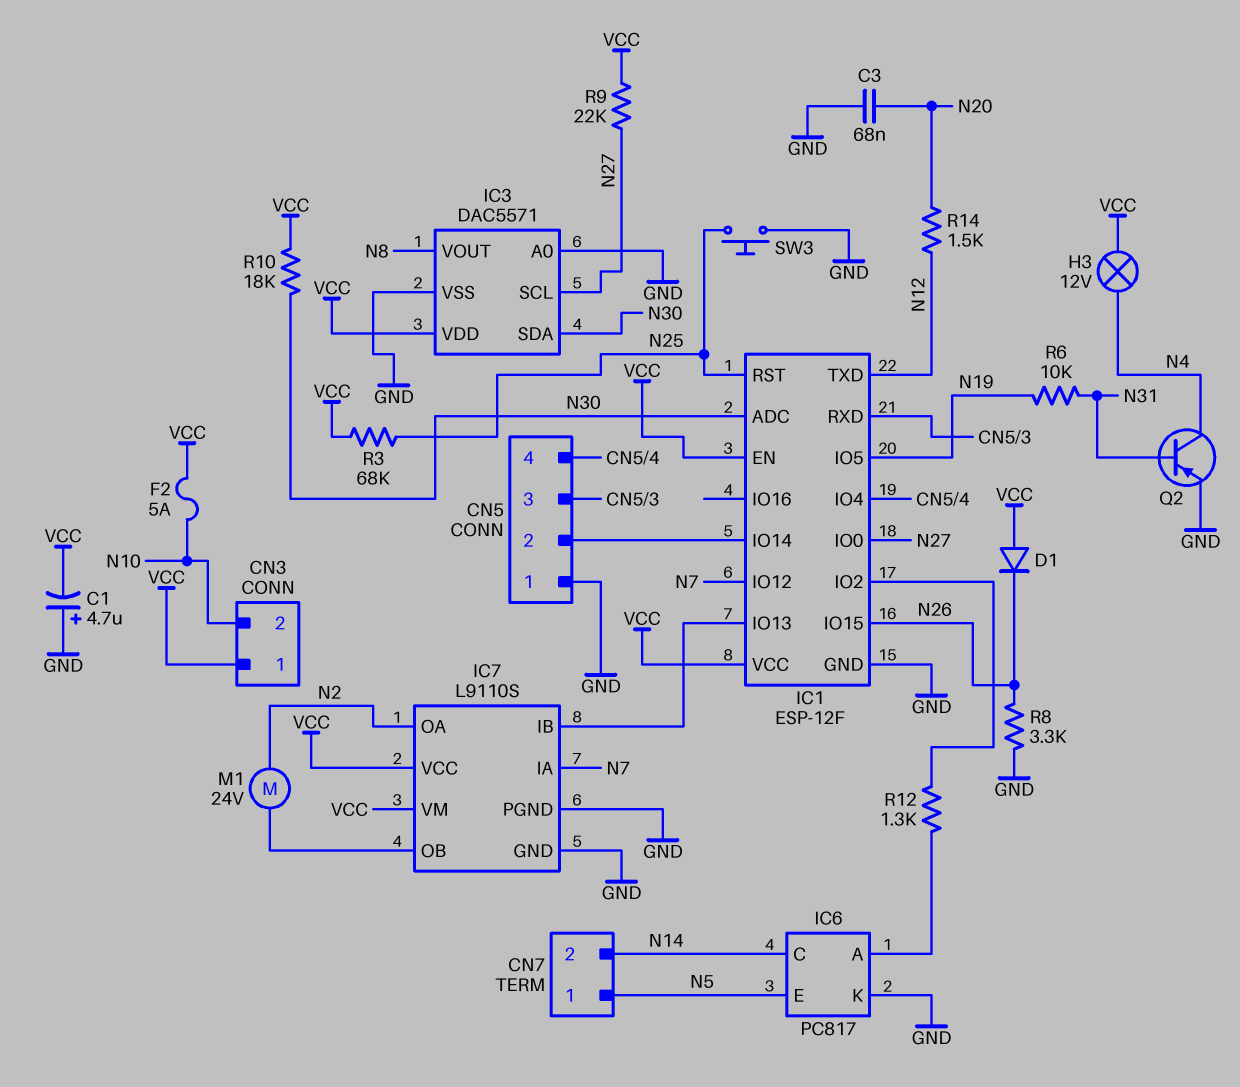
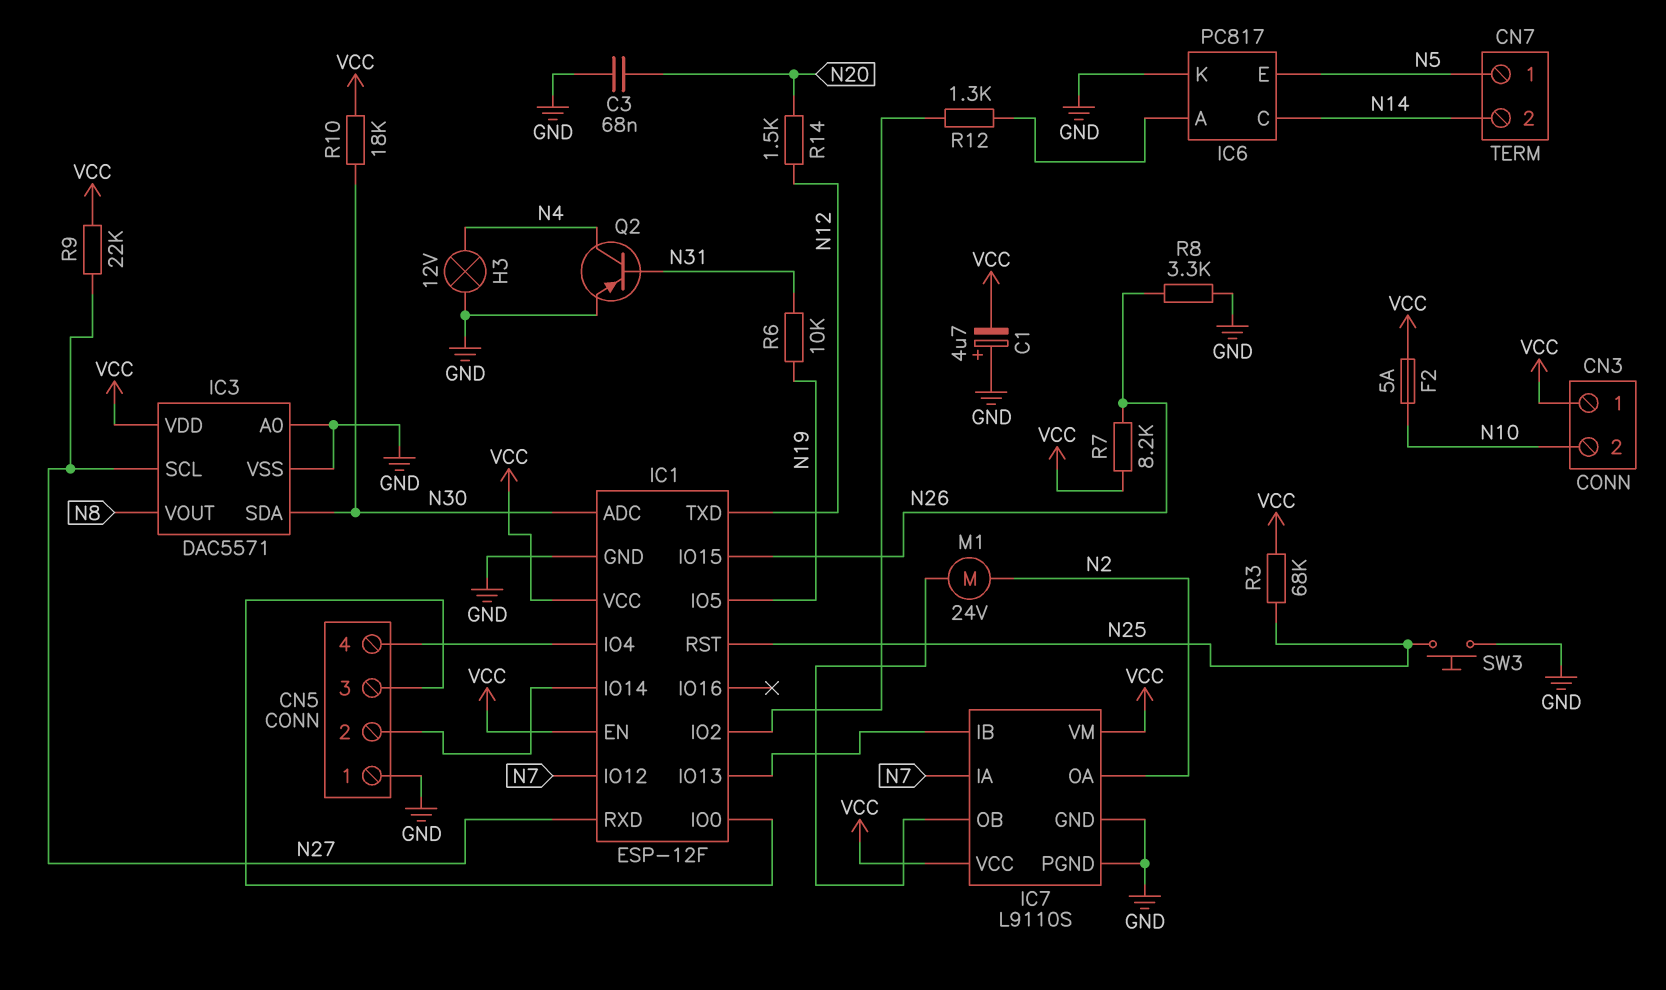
D1: diode (A VCC, K N26) -> none
H3: lamp 12V (N4, VCC) -> lamp 12V (GND, N4)
IC1 pin IO0: N27 -> CN5/3
IC1 pin RXD: CN5/3 -> N27
R7: none -> 8.2k (N26, VCC)

